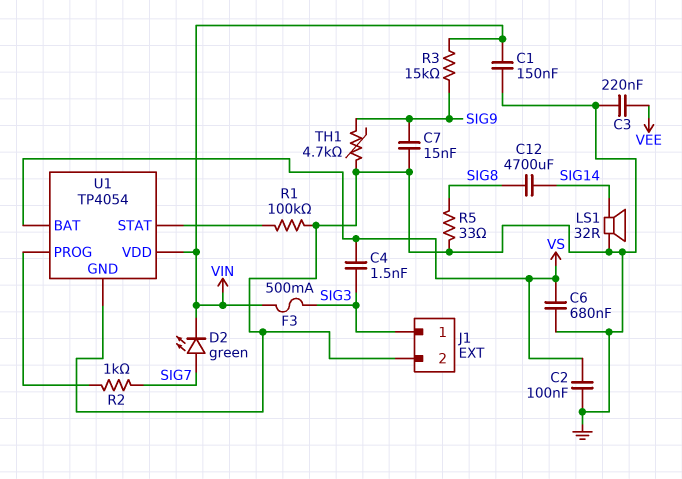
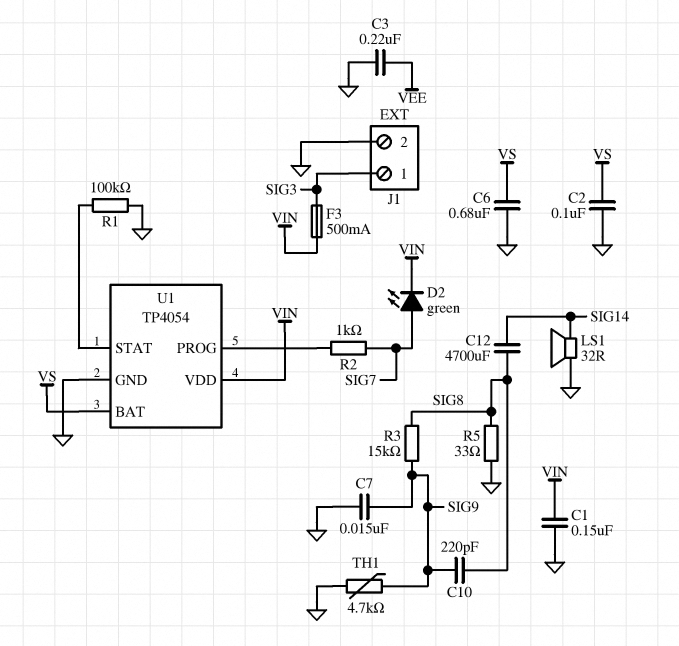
C4: 1.5nF (SIG3, VS) -> none
C10: none -> 220pF (SIG8, SIG9)
R3: 15k (SIG9, VIN) -> 15k (SIG8, SIG9)

